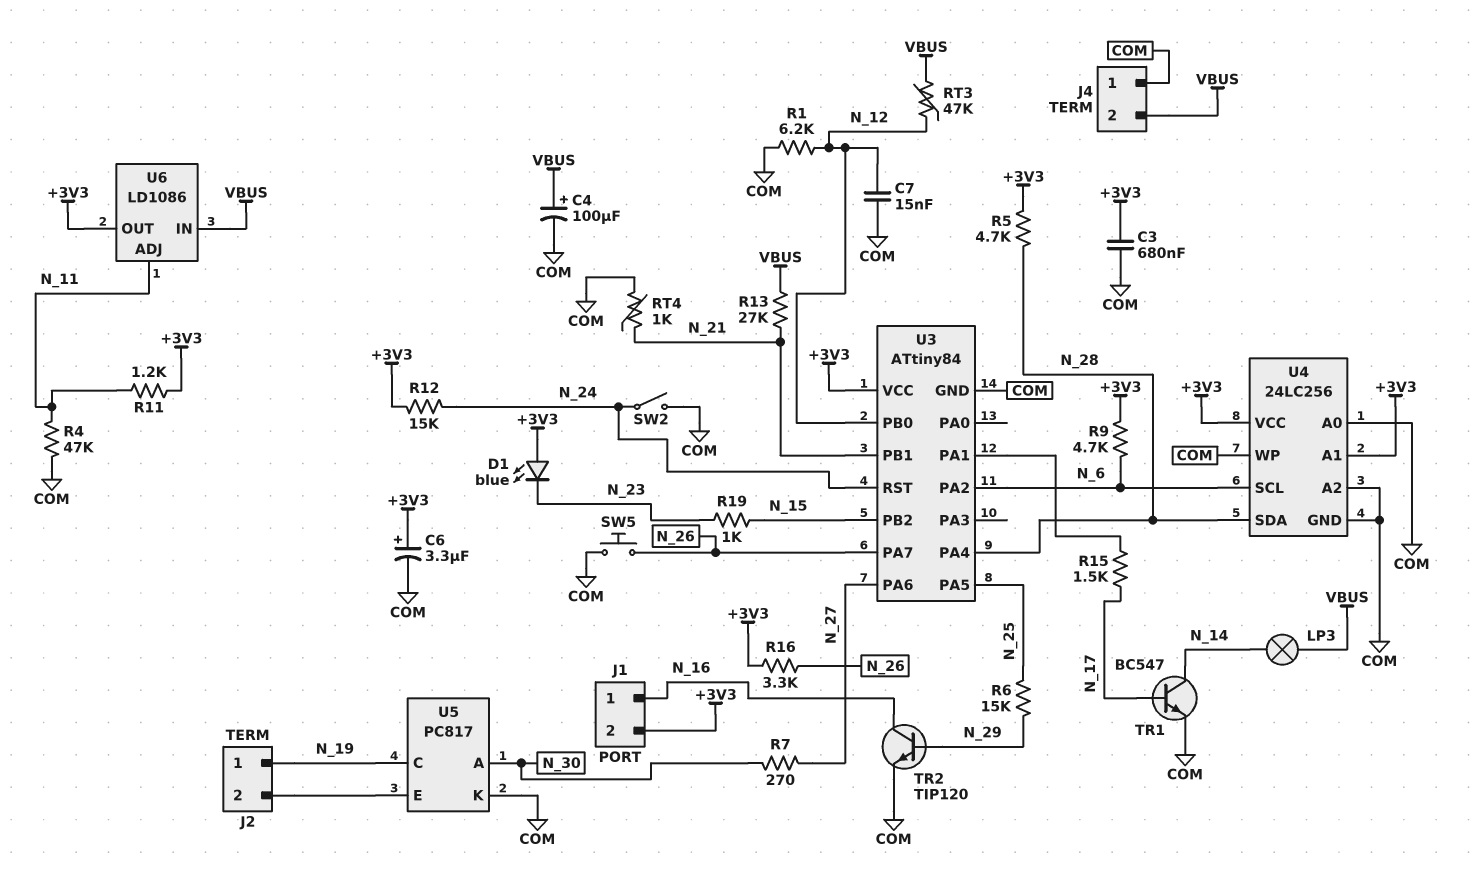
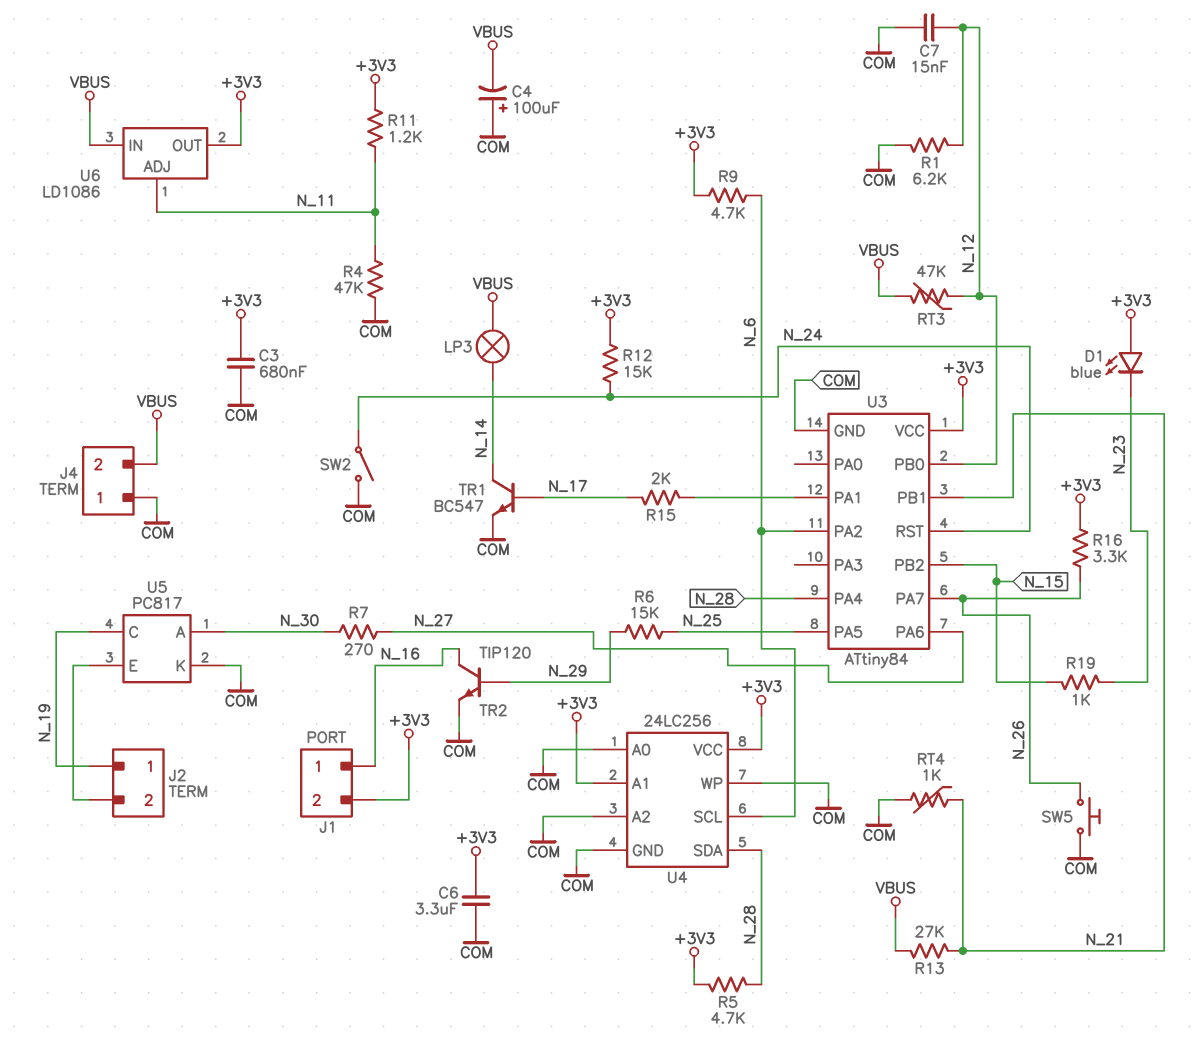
C4: 100uF (plus VBUS, minus COM) -> 100uF (plus COM, minus VBUS)
C6: 3.3uF (plus +3V3, minus COM) -> 3.3uF (+3V3, COM)
R15: 1.5k (N_17, U3/PA1) -> 2k (N_17, U3/PA1)

